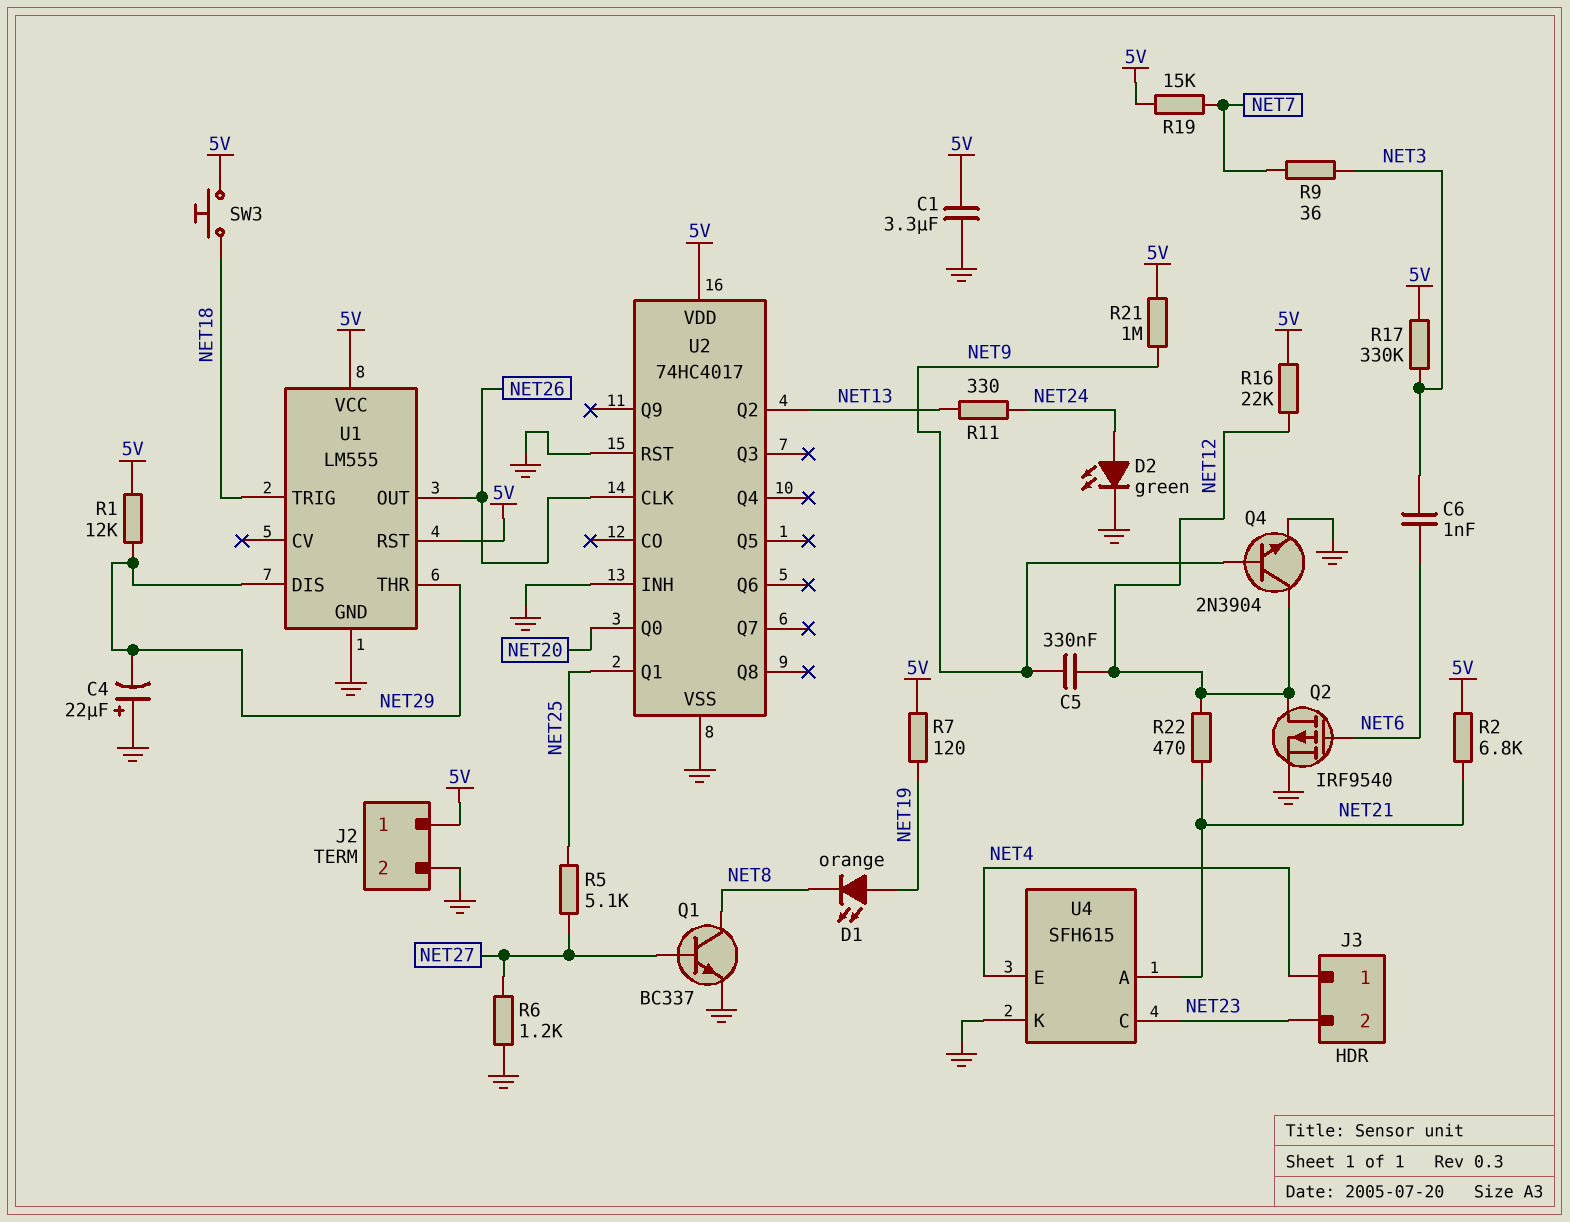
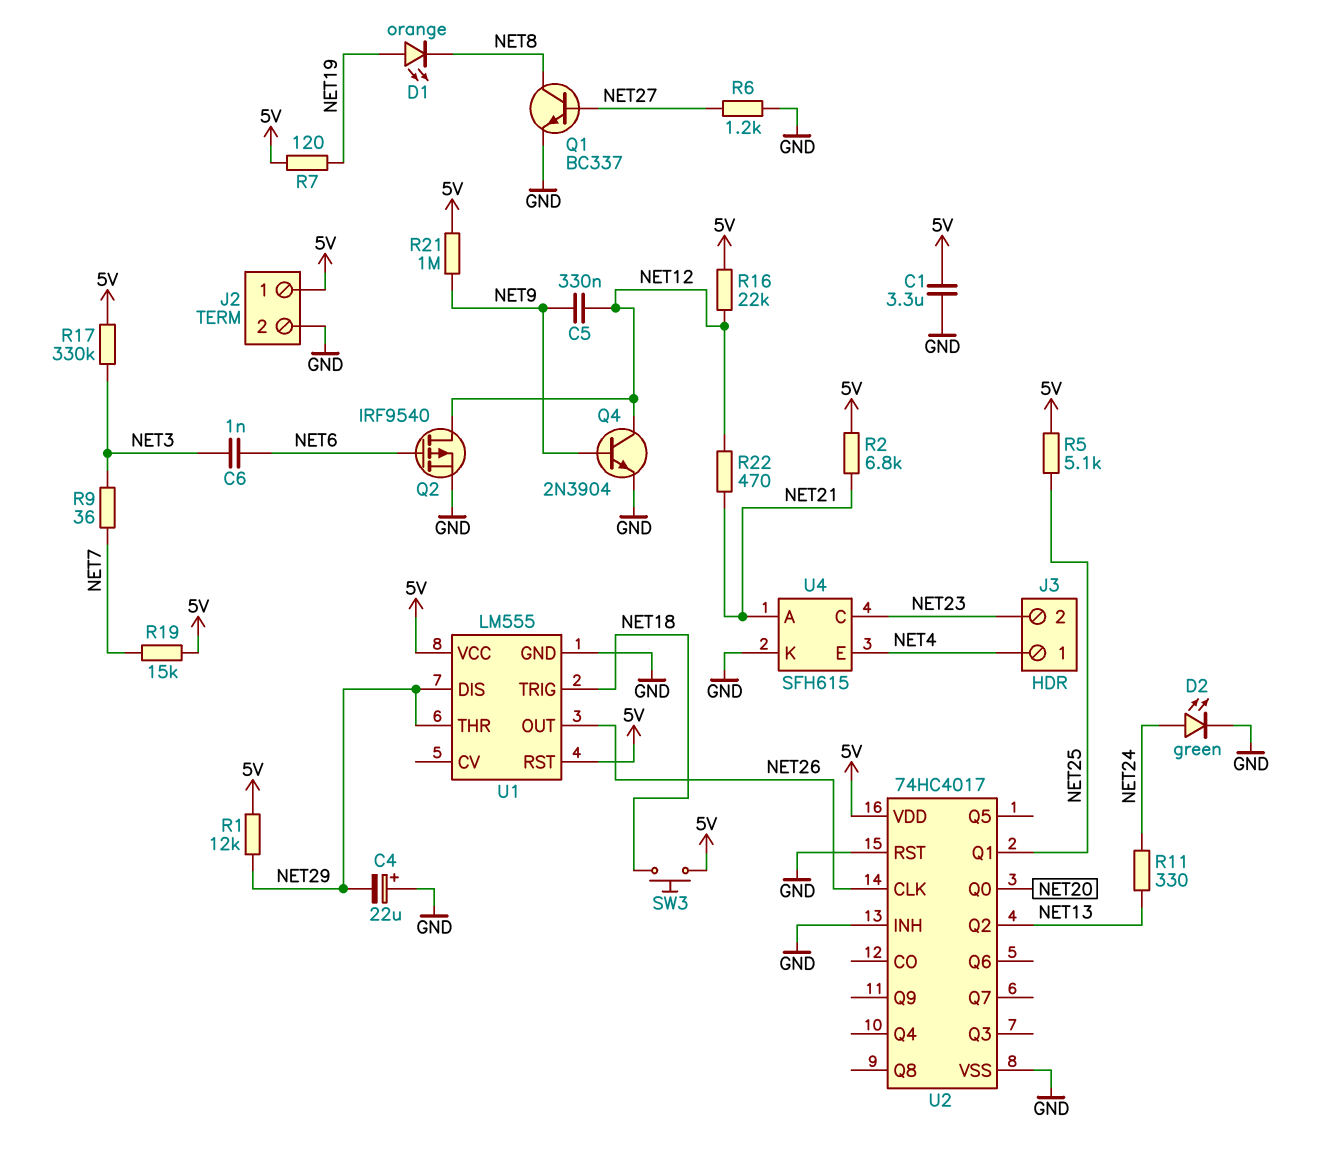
R5: 5.1k (NET25, NET27) -> 5.1k (5V, NET25)

